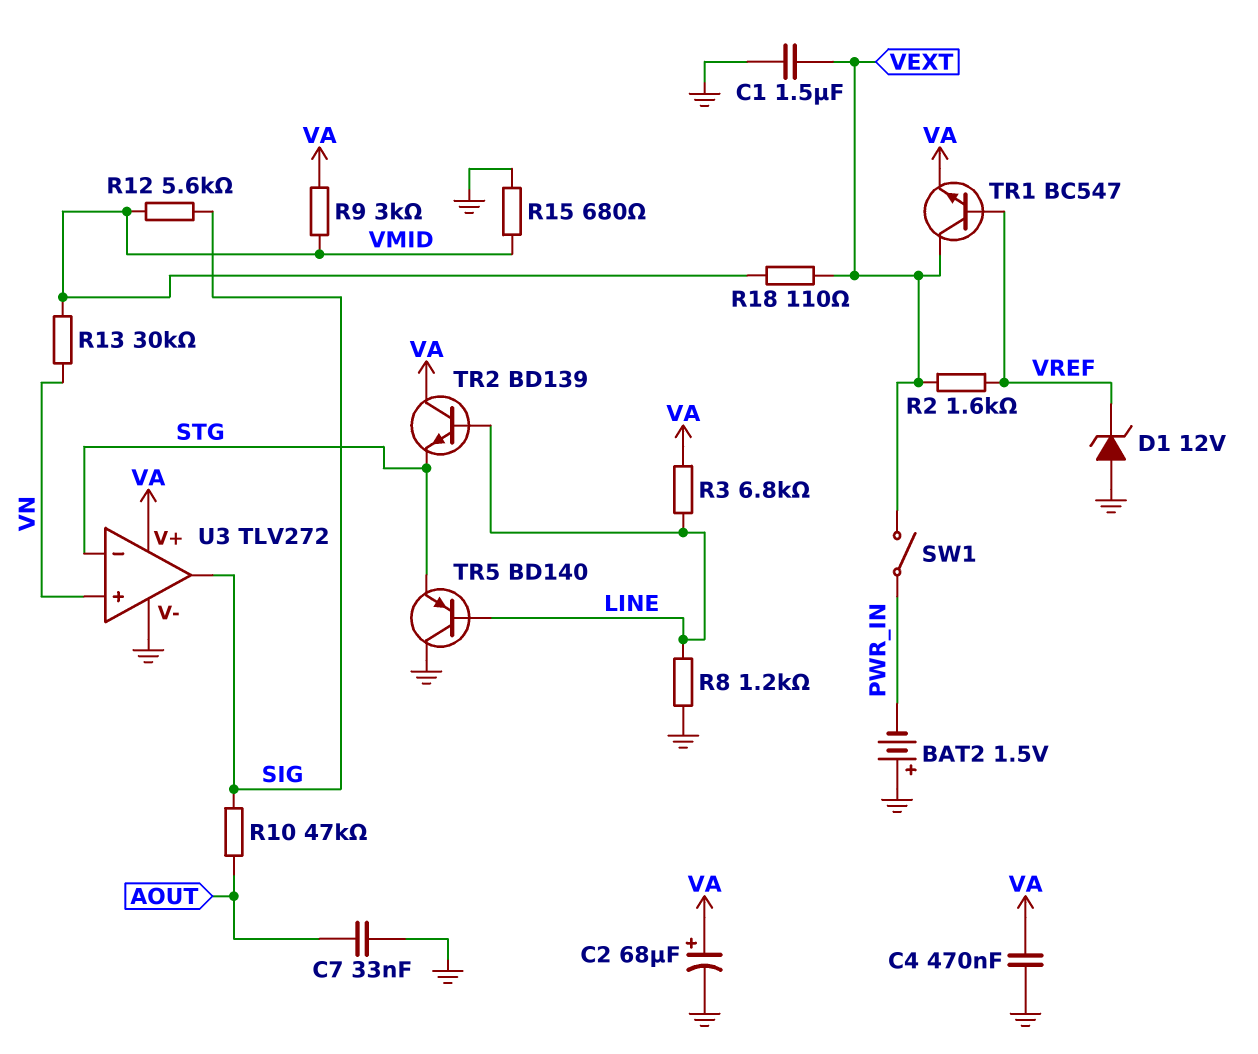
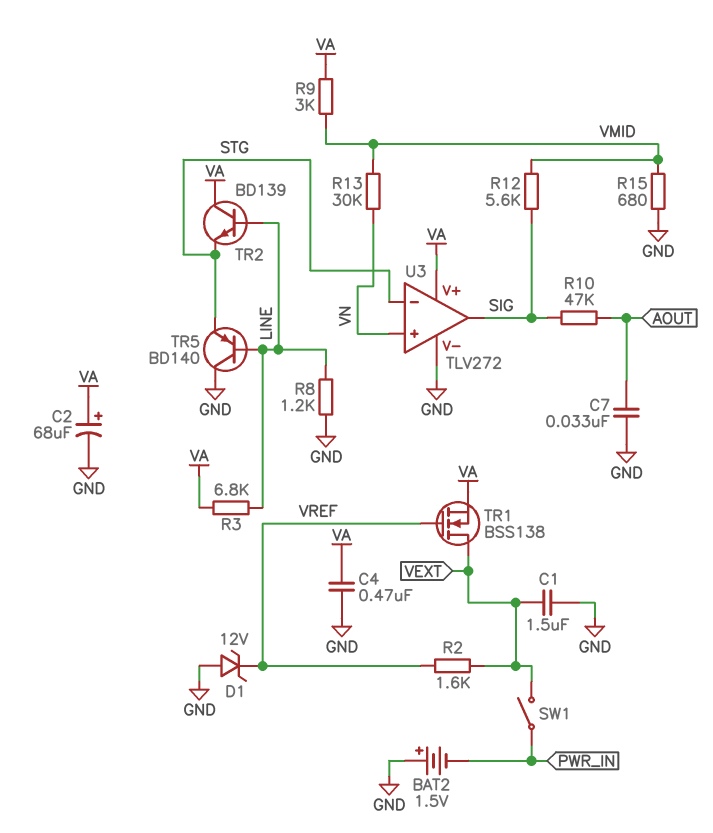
R18: 110 (VEXT, VMID) -> none
TR1: NPN BC547 (B VREF, C VEXT, E VA) -> NMOS BSS138 (G VREF, D VEXT, S VA)

